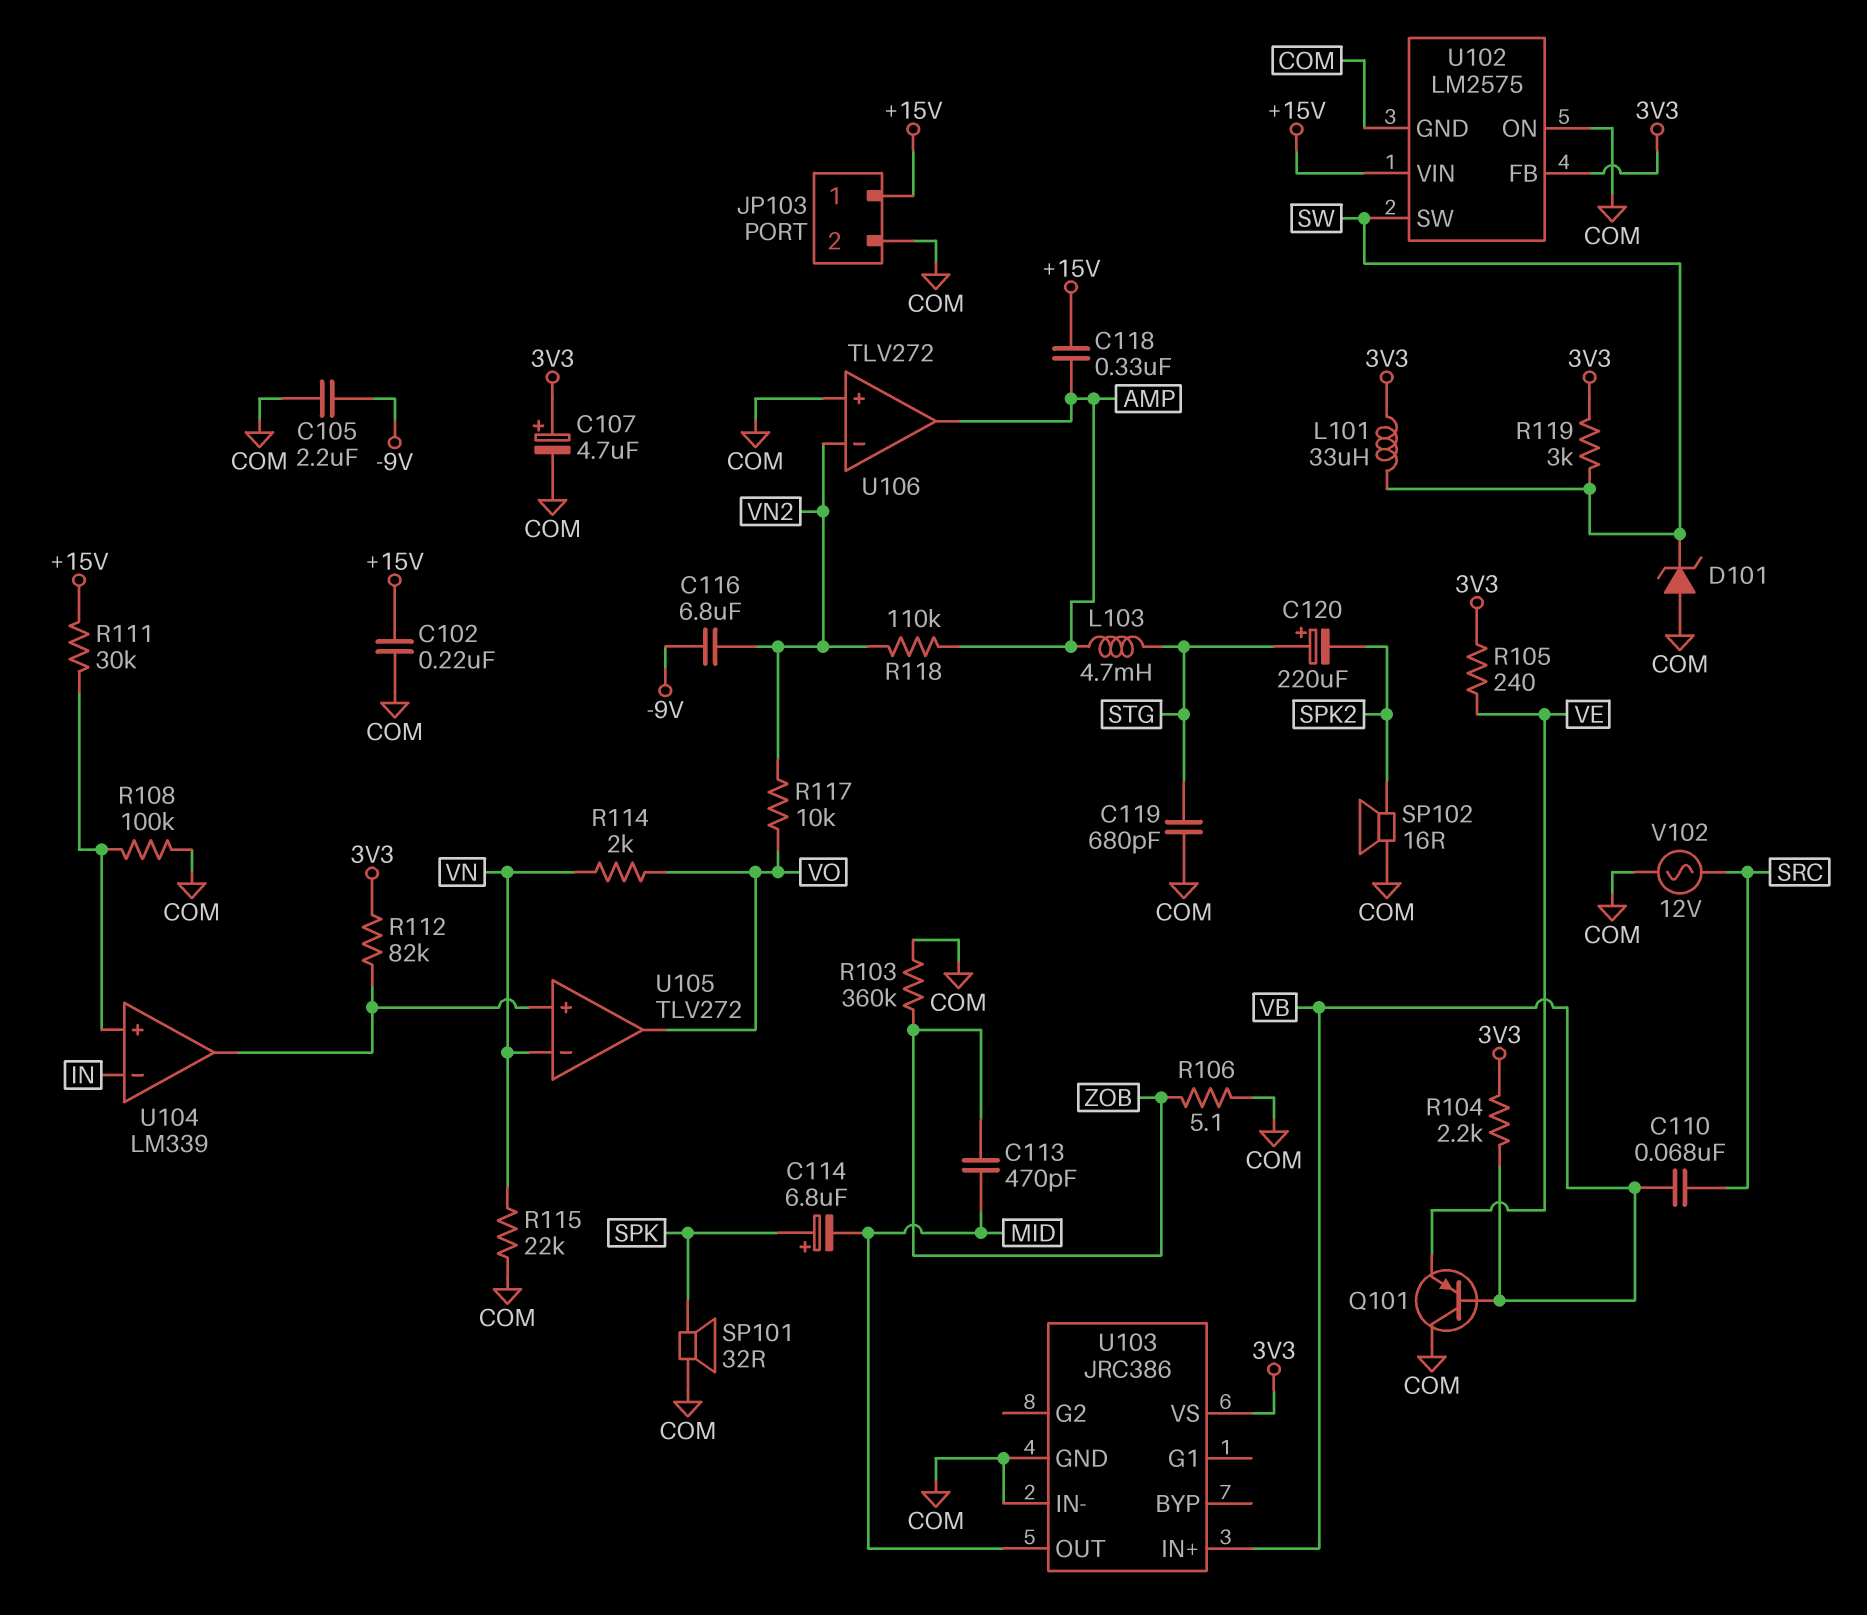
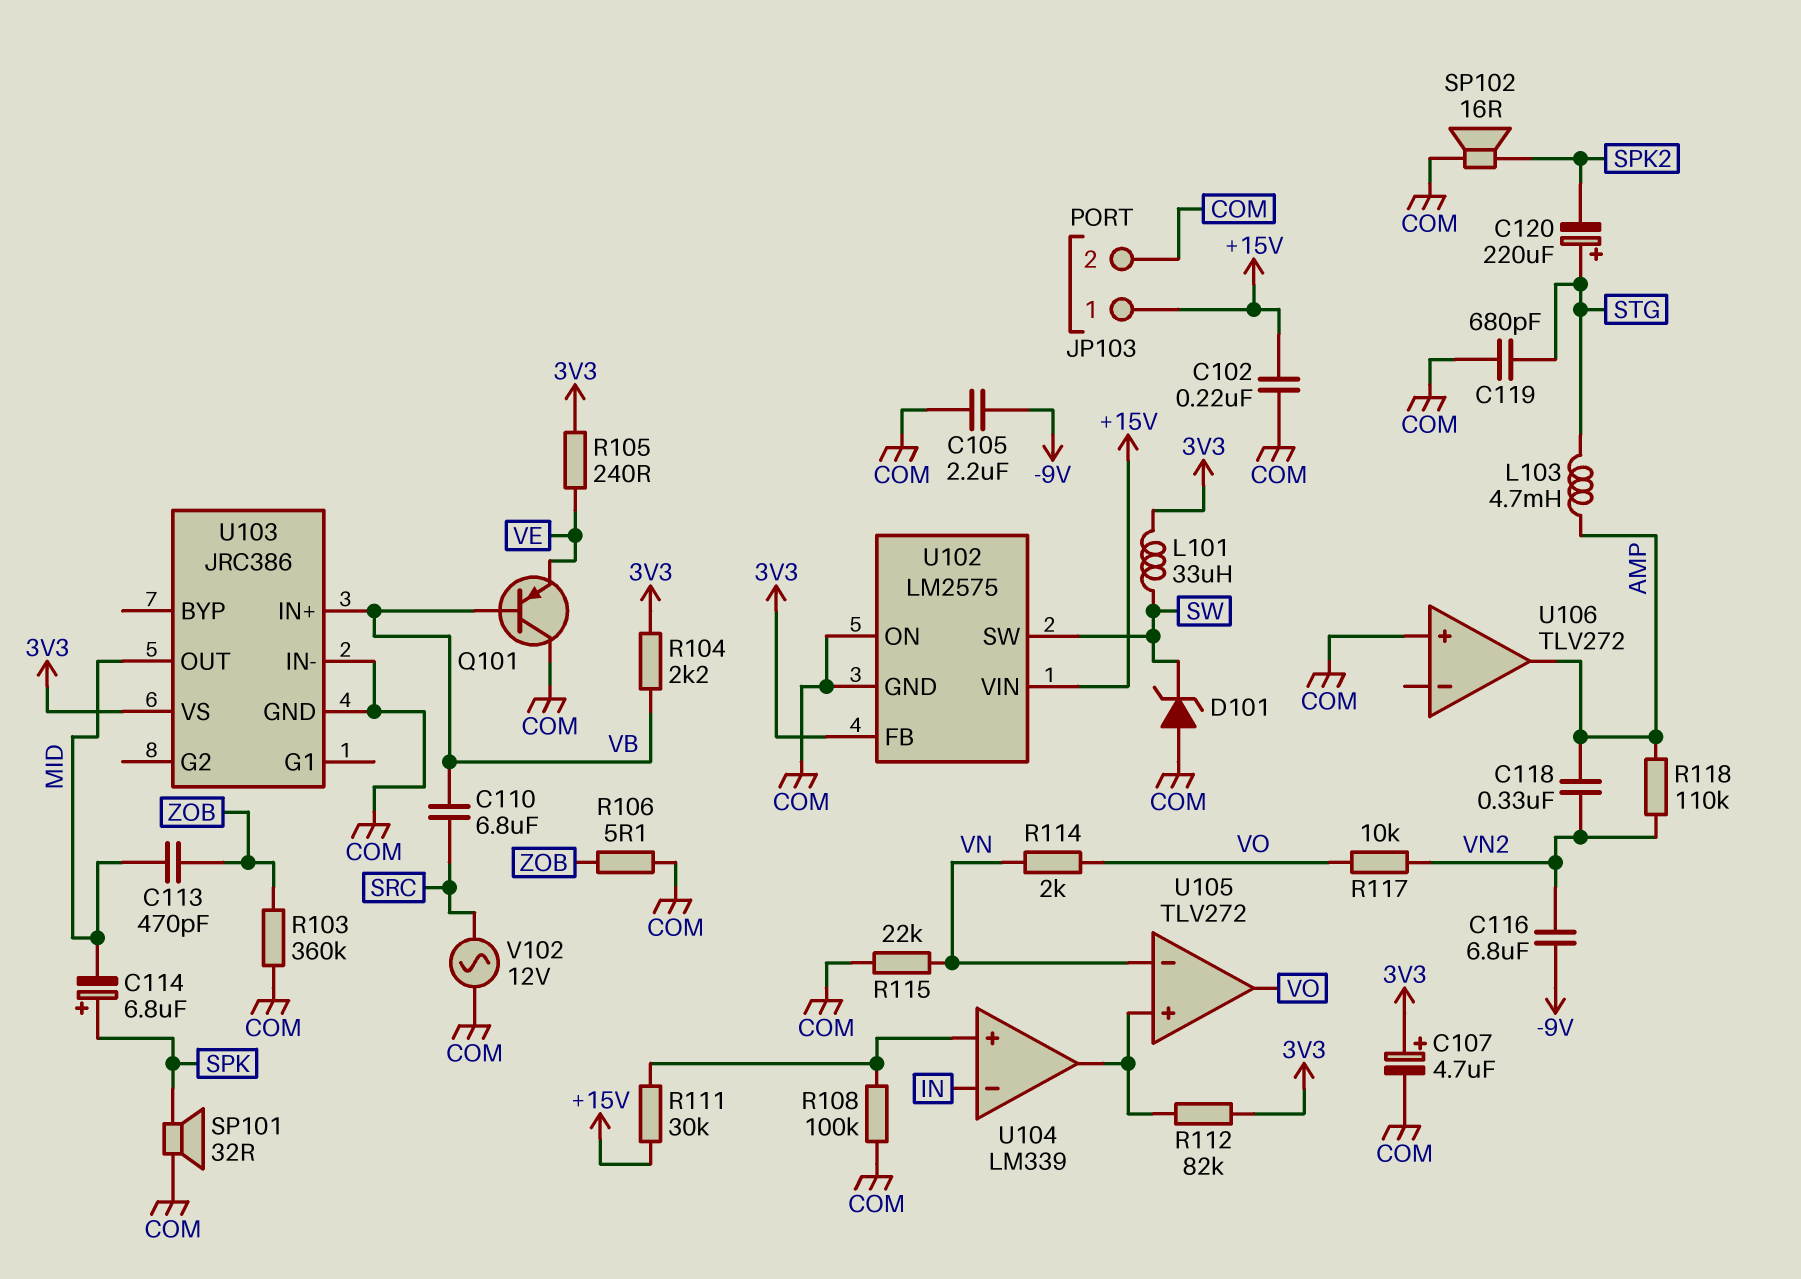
C110: 68nF (SRC, VB) -> 6.8uF (SRC, VB)
C118: 330nF (+15V, AMP) -> 330nF (AMP, VN2)
R119: 3k (3V3, SW) -> none
U106 pin in-: VN2 -> none

